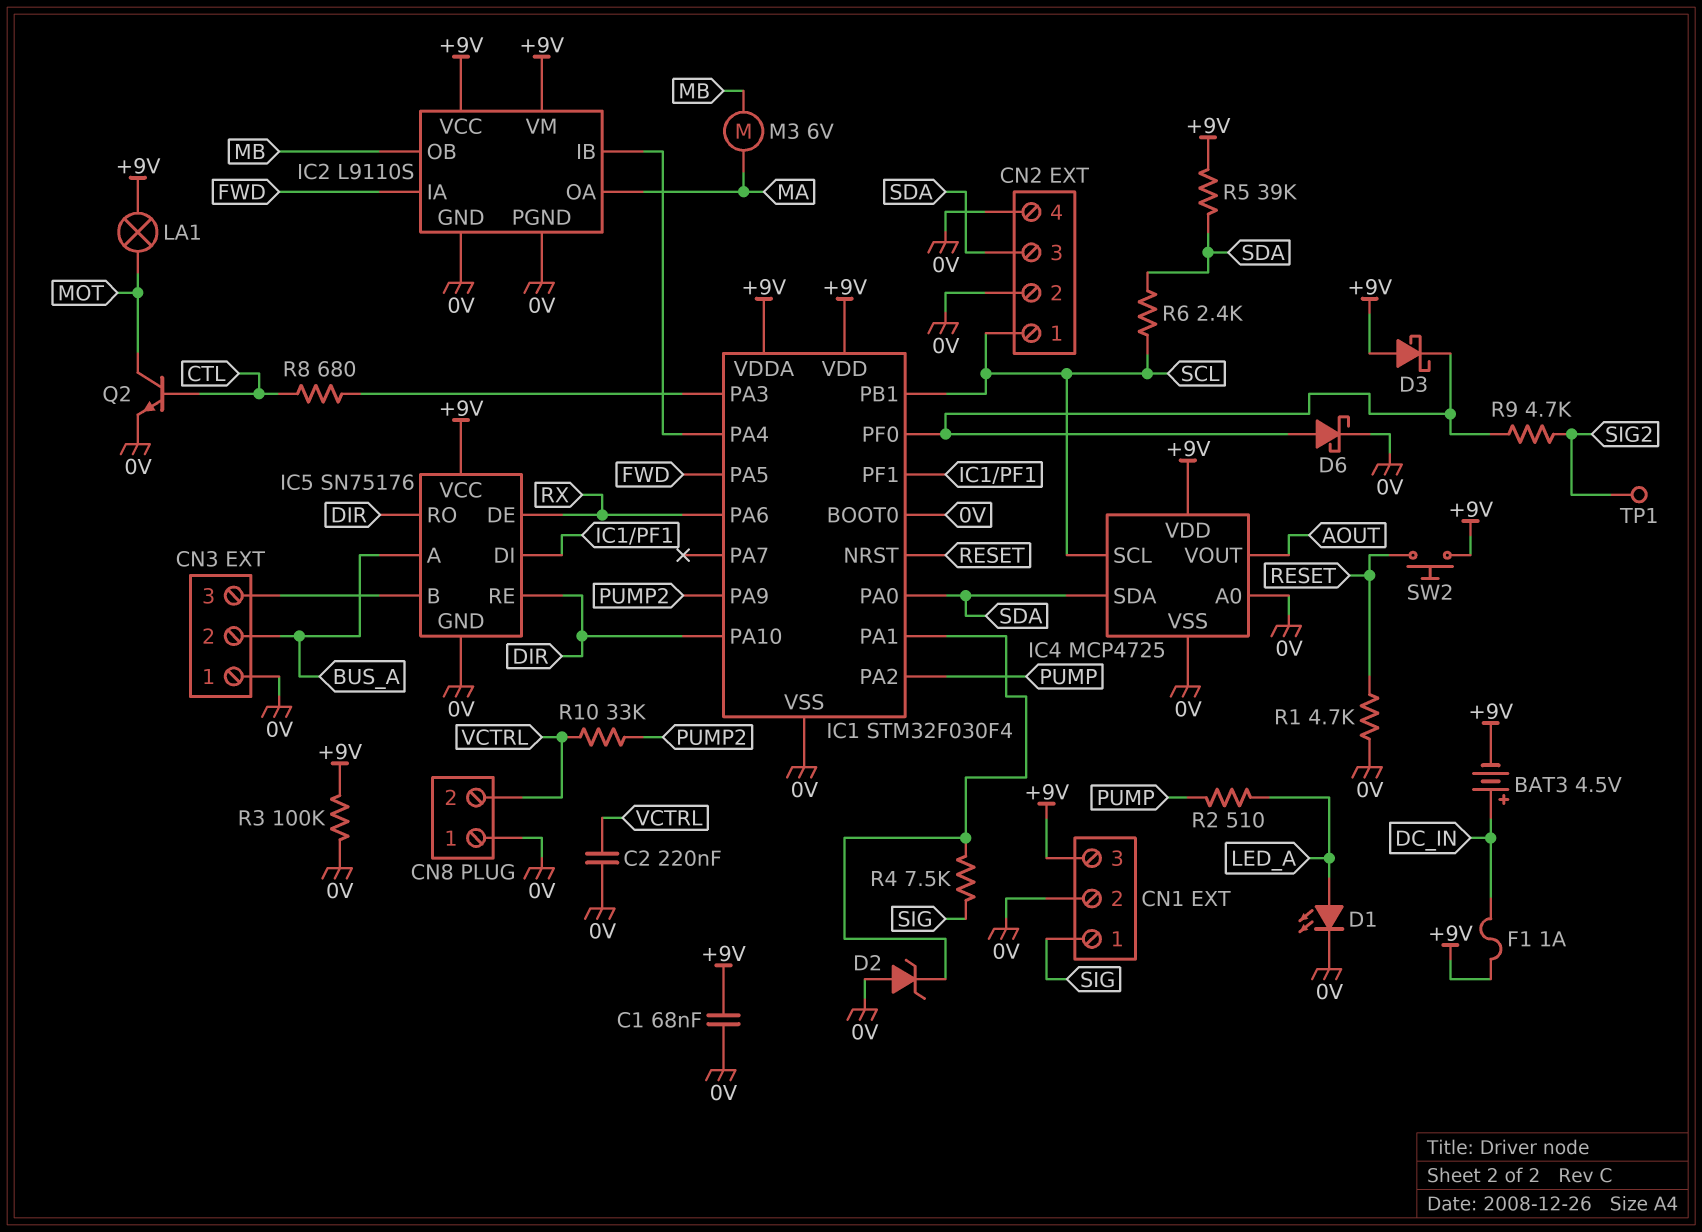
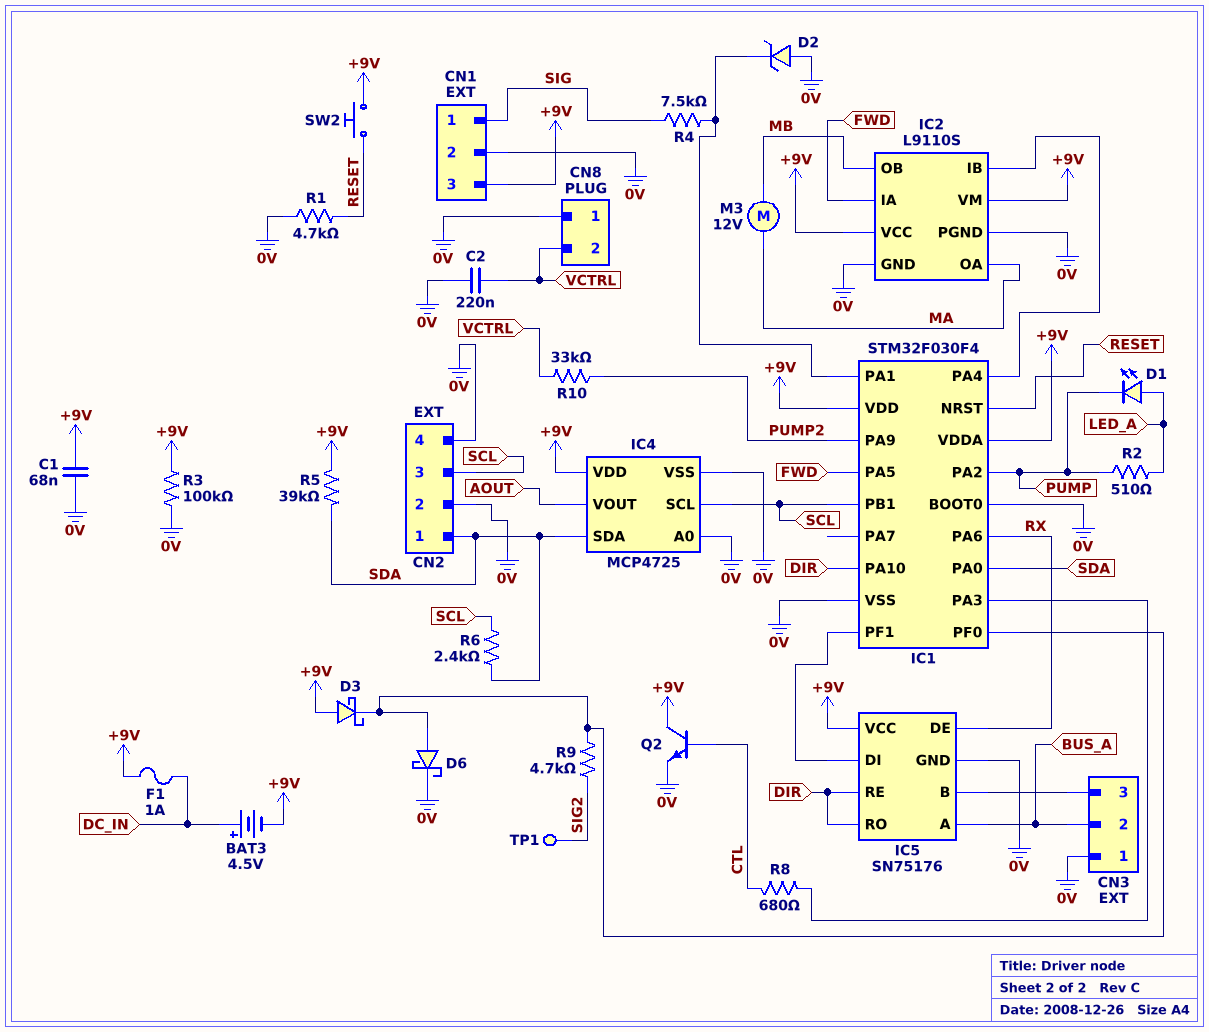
CN2 pin 1: SCL -> SDA
CN2 pin 3: SDA -> SCL
D1: LED (A LED_A, K 0V) -> LED (A LED_A, K PUMP)
LA1: lamp (+9V, MOT) -> none
M3: motor 6V (MA, MB) -> motor 12V (MA, MB)
Q2: NPN (B CTL, C MOT, E 0V) -> NPN (B CTL, C +9V, E 0V)

